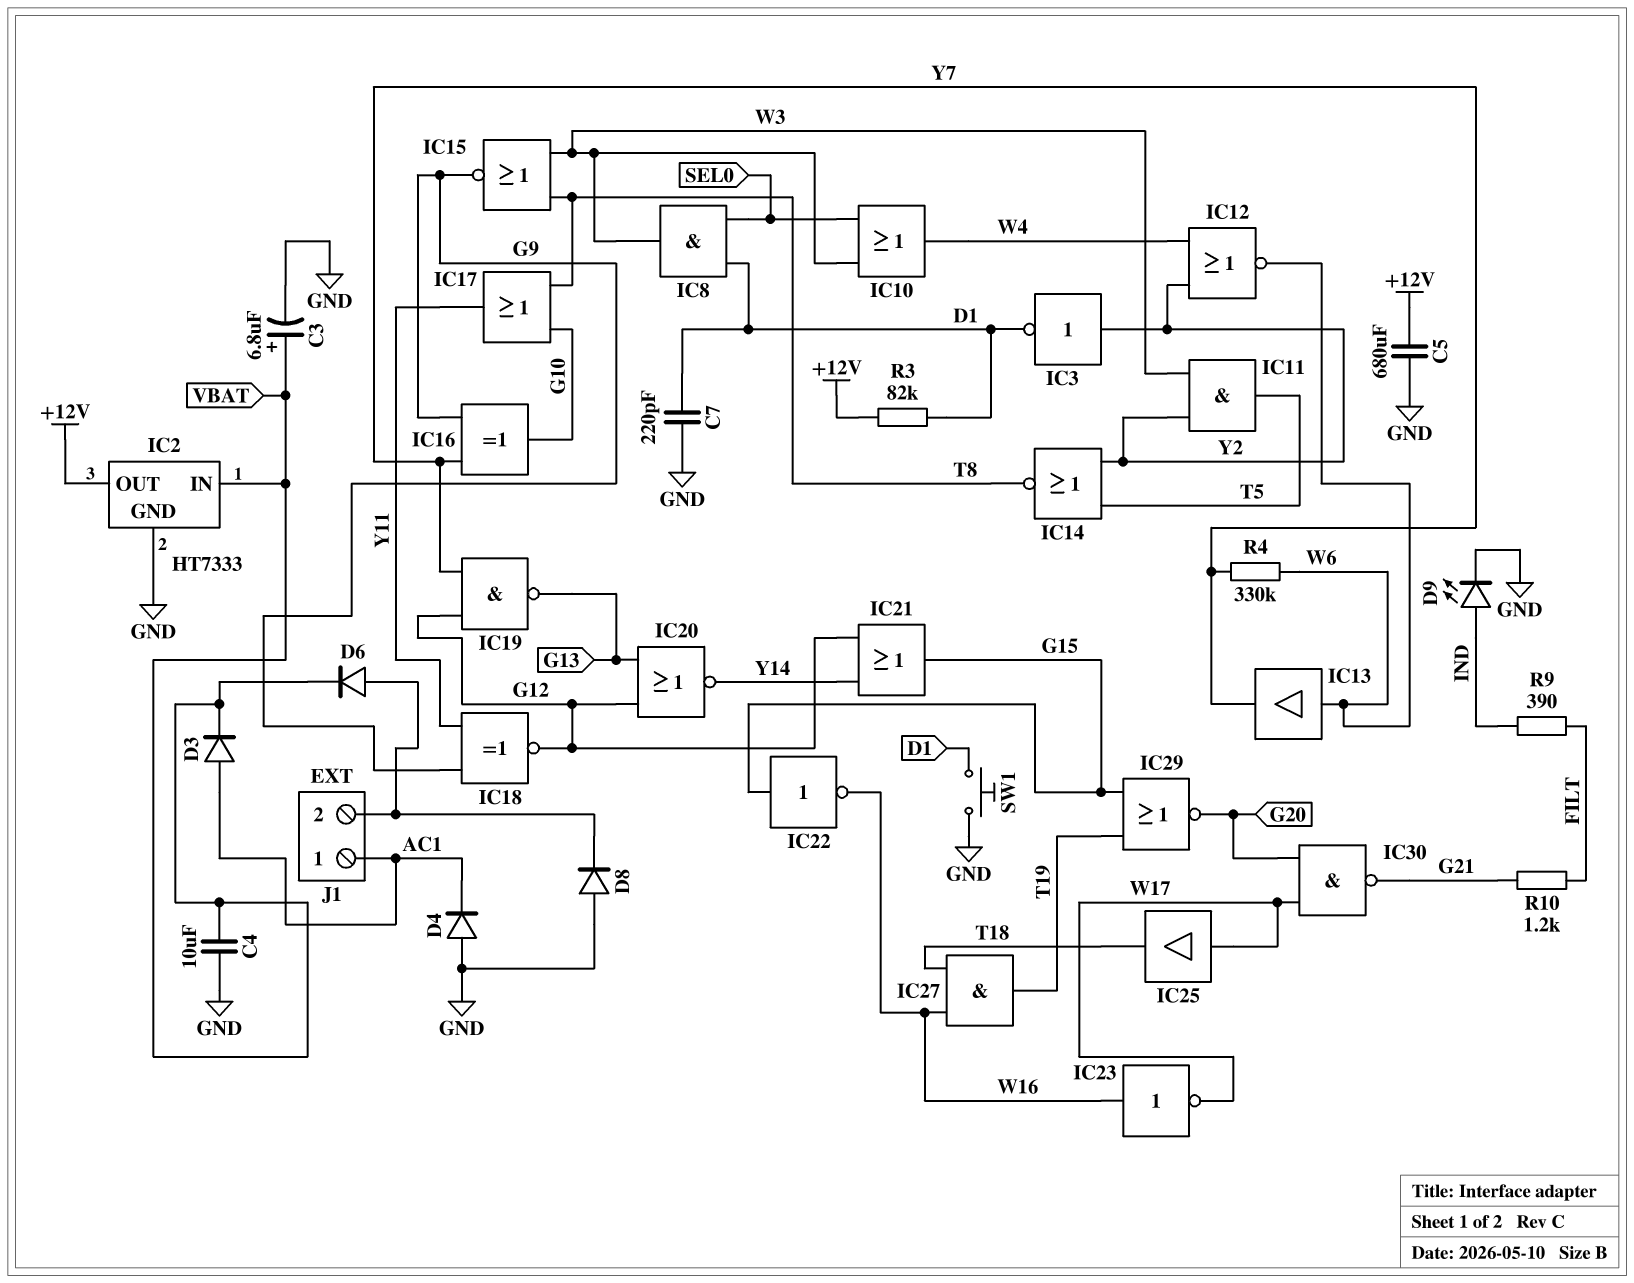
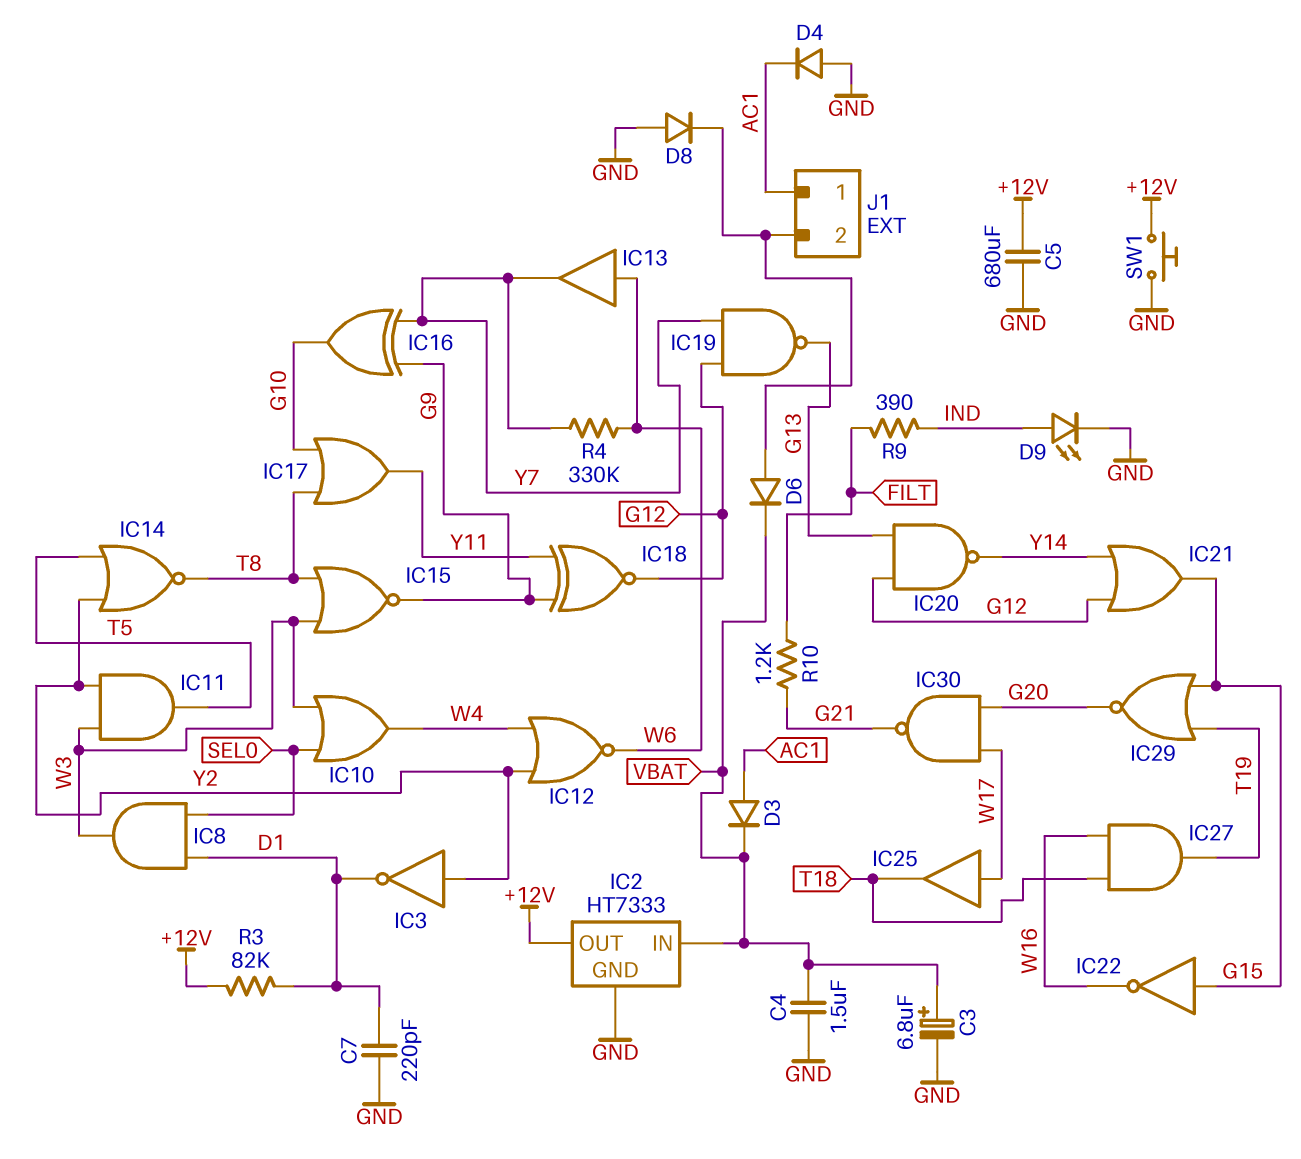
C4: 10uF (GND, VBAT) -> 1.5uF (GND, VBAT)
IC20: NOR (in G12, in G13, out Y14) -> NAND (in G12, in G13, out Y14)
IC23: NOT (in W16, out W17) -> none
SW1: button (D1, GND) -> button (+12V, GND)

